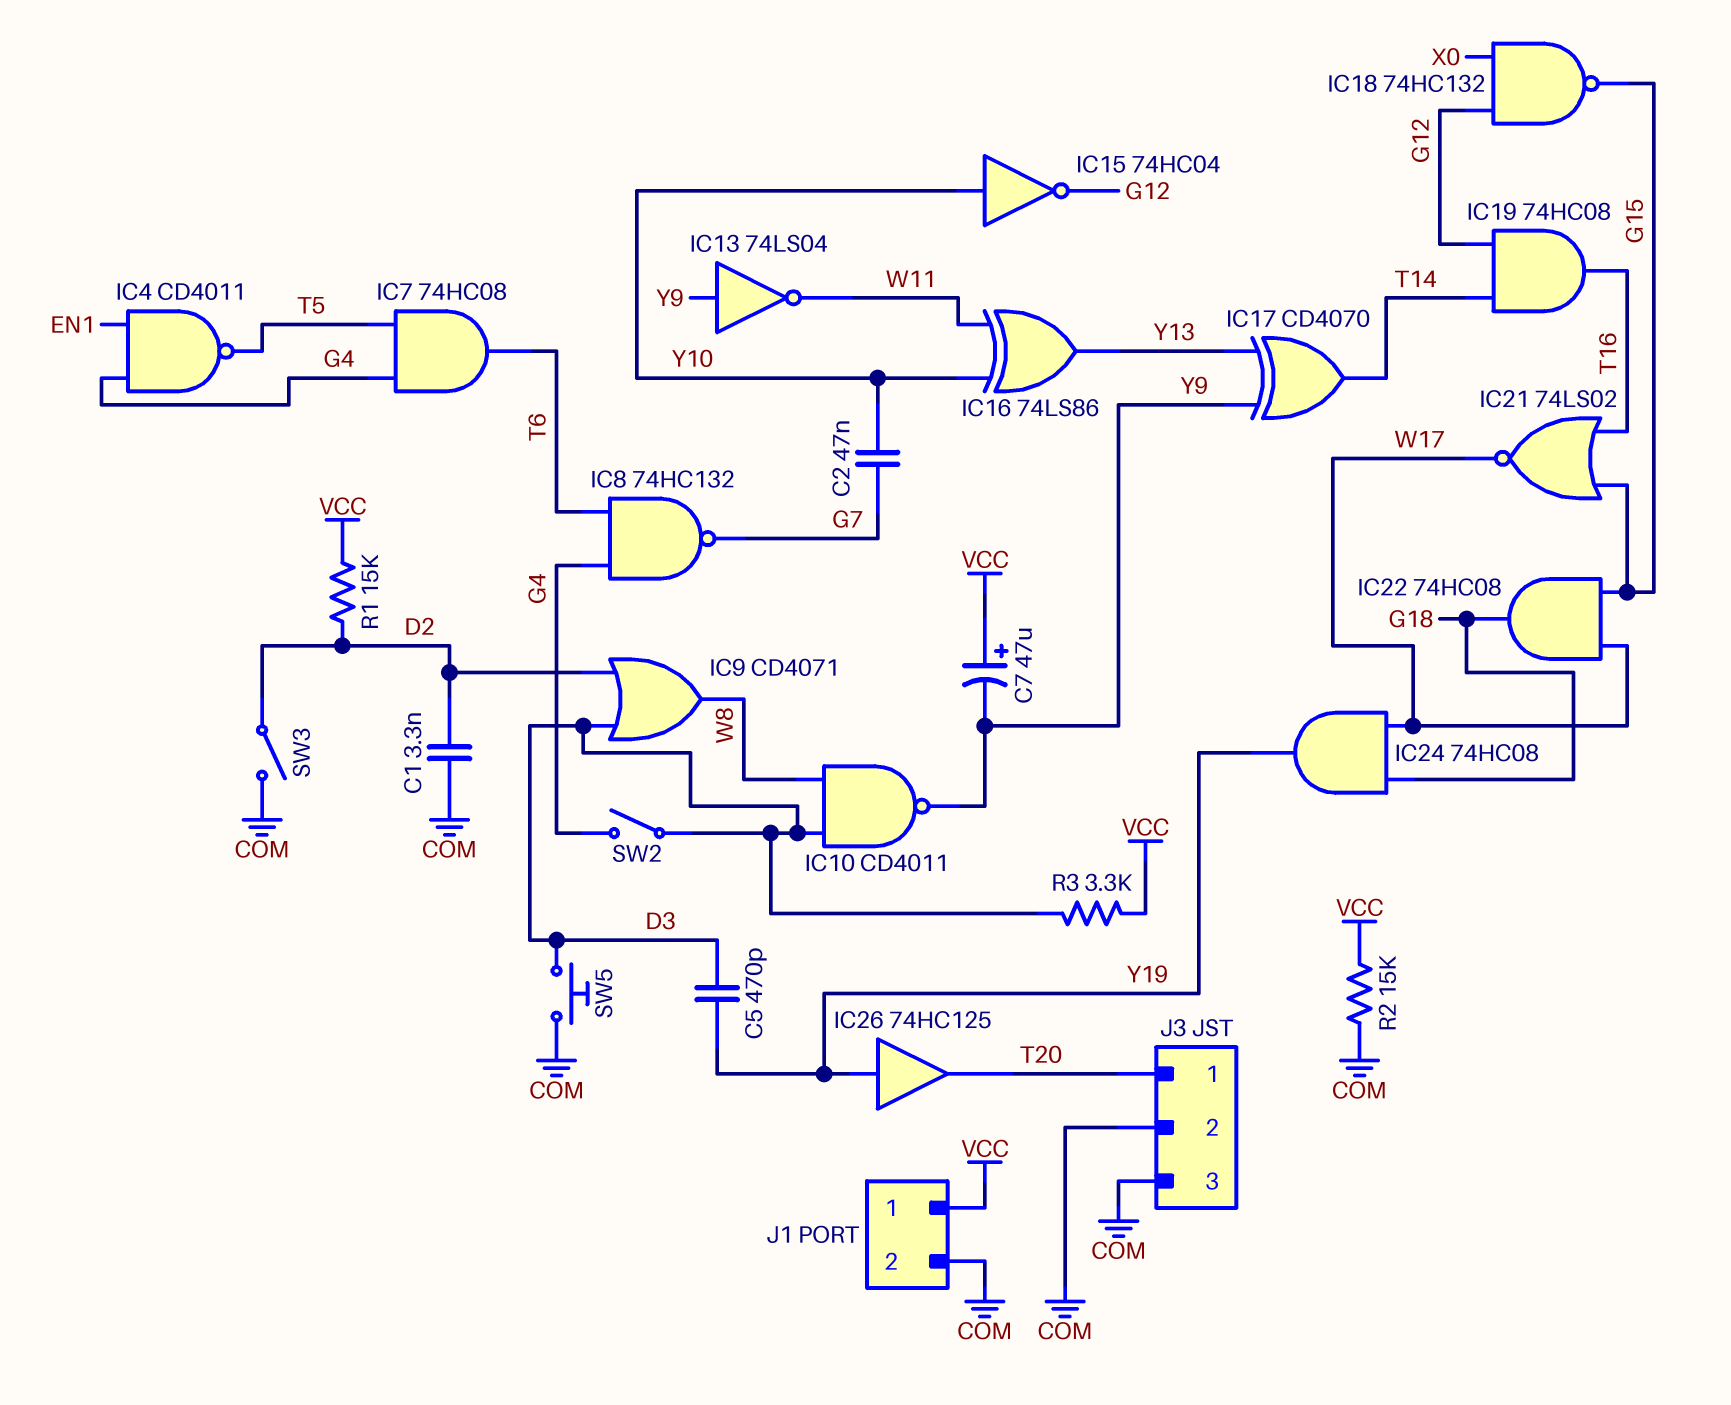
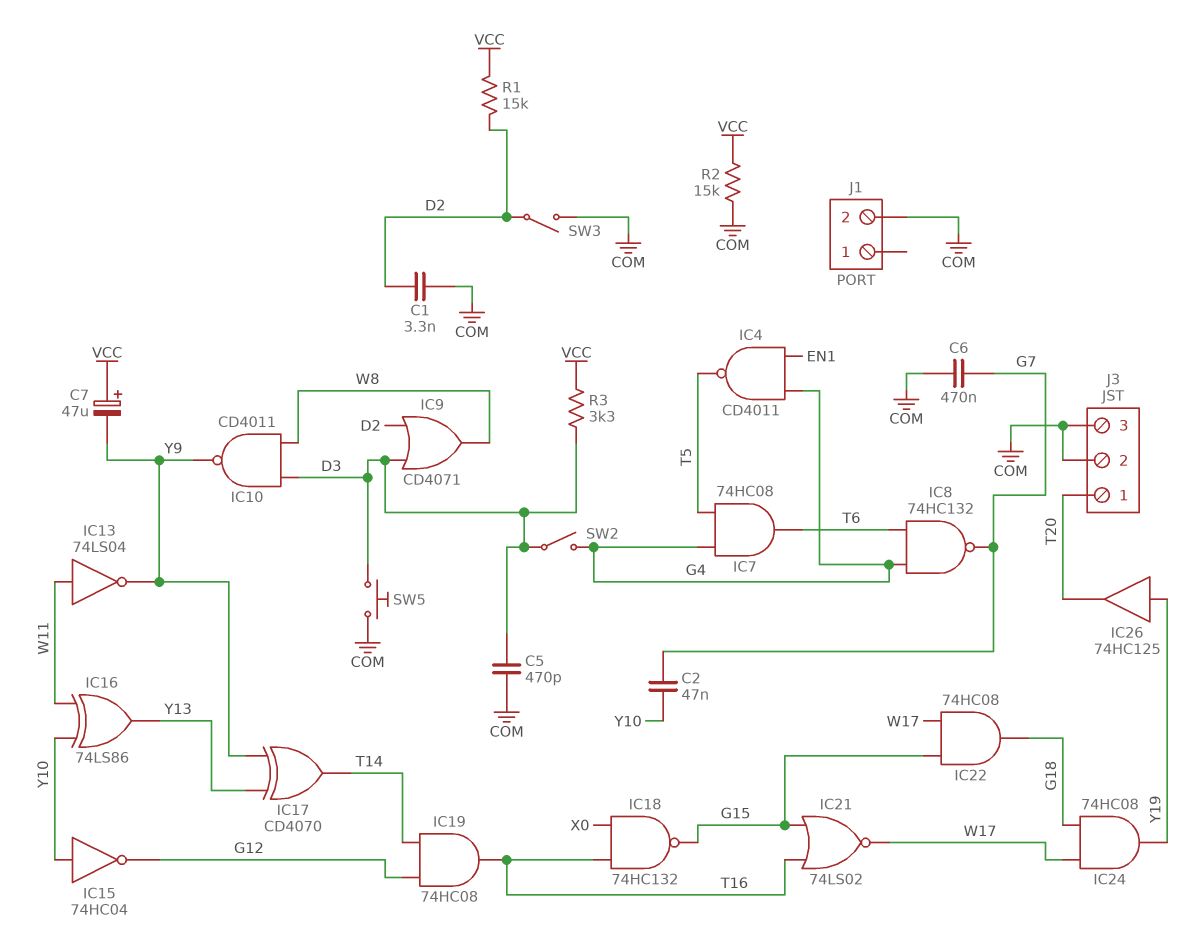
C5: 470pF (D3, Y19) -> 470pF (COM, D3)
C6: none -> 470nF (COM, G7)
IC13: NOT 74LS04 (in Y9, out W11) -> NOT 74LS04 (in W11, out Y9)
IC18: NAND 74HC132 (in G12, in X0, out G15) -> NAND 74HC132 (in T16, in X0, out G15)
J1 pin 1: VCC -> none

